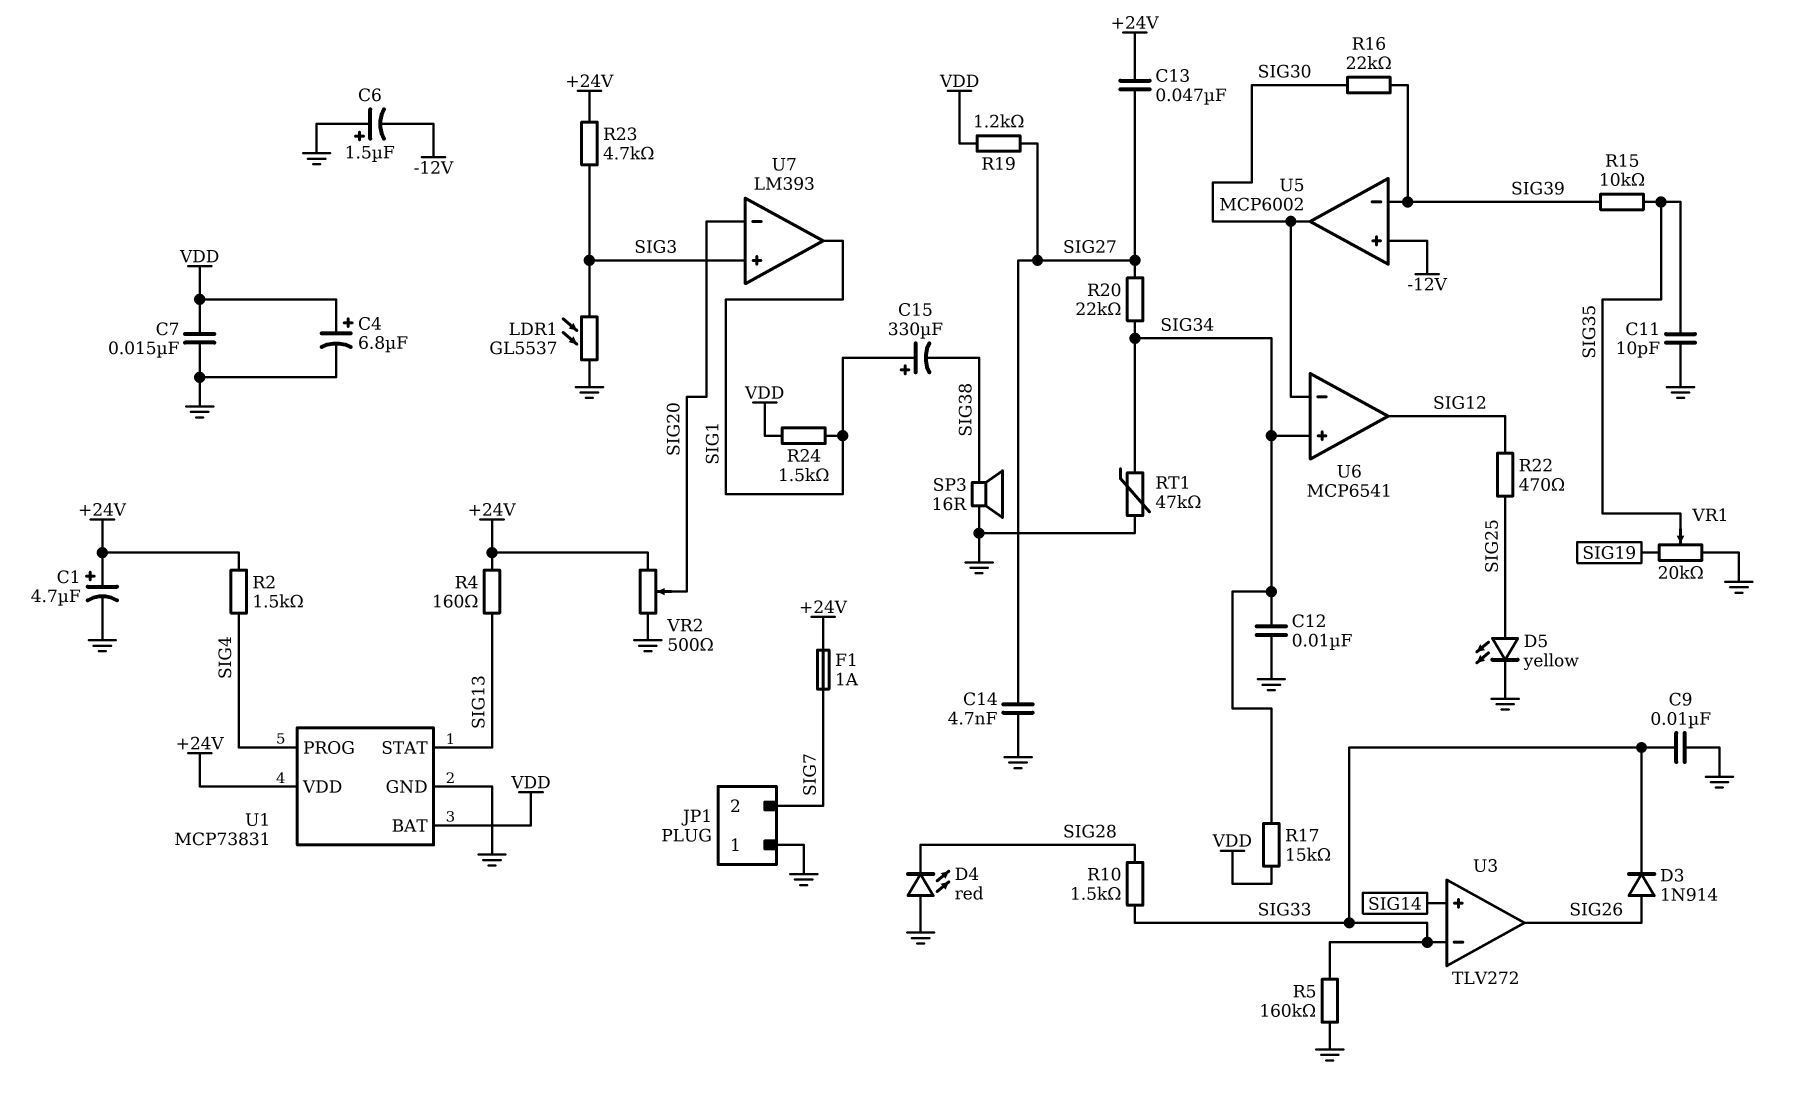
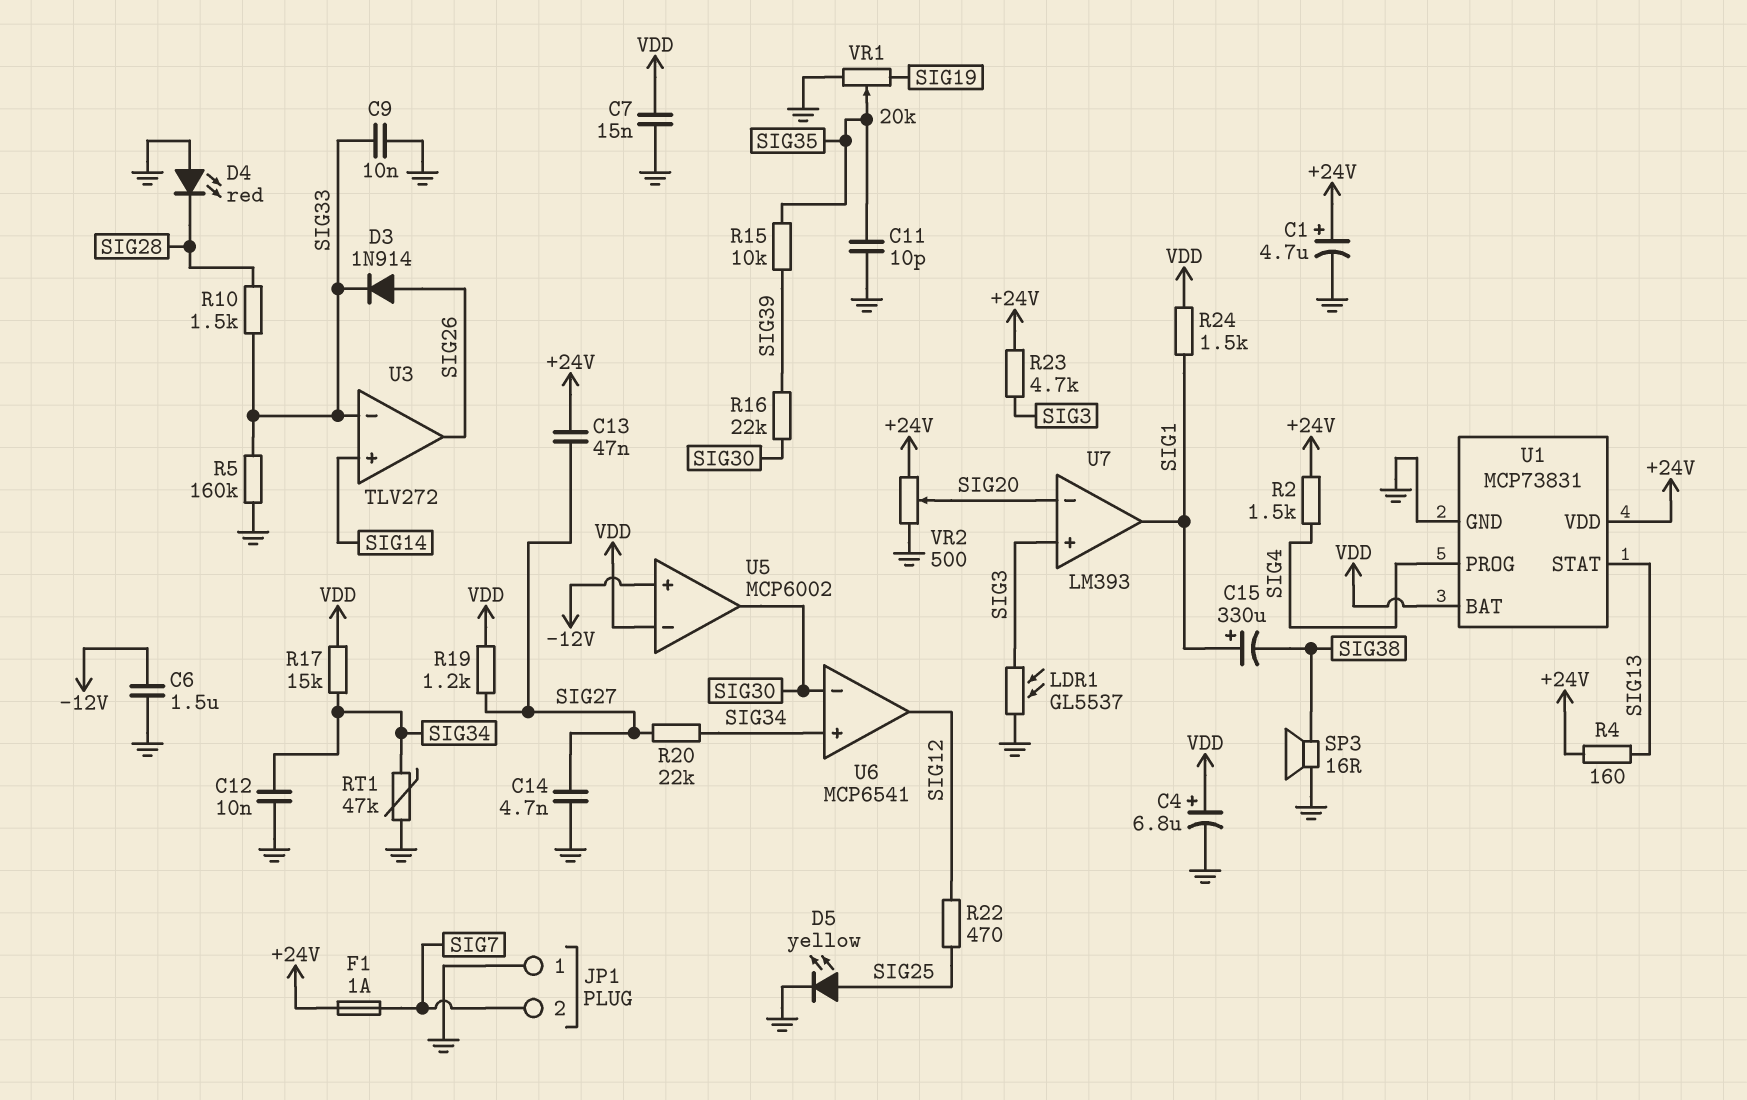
C6: 1.5uF (plus GND, minus -12V) -> 1.5uF (-12V, GND)
U5 pin in-: SIG39 -> VDD

